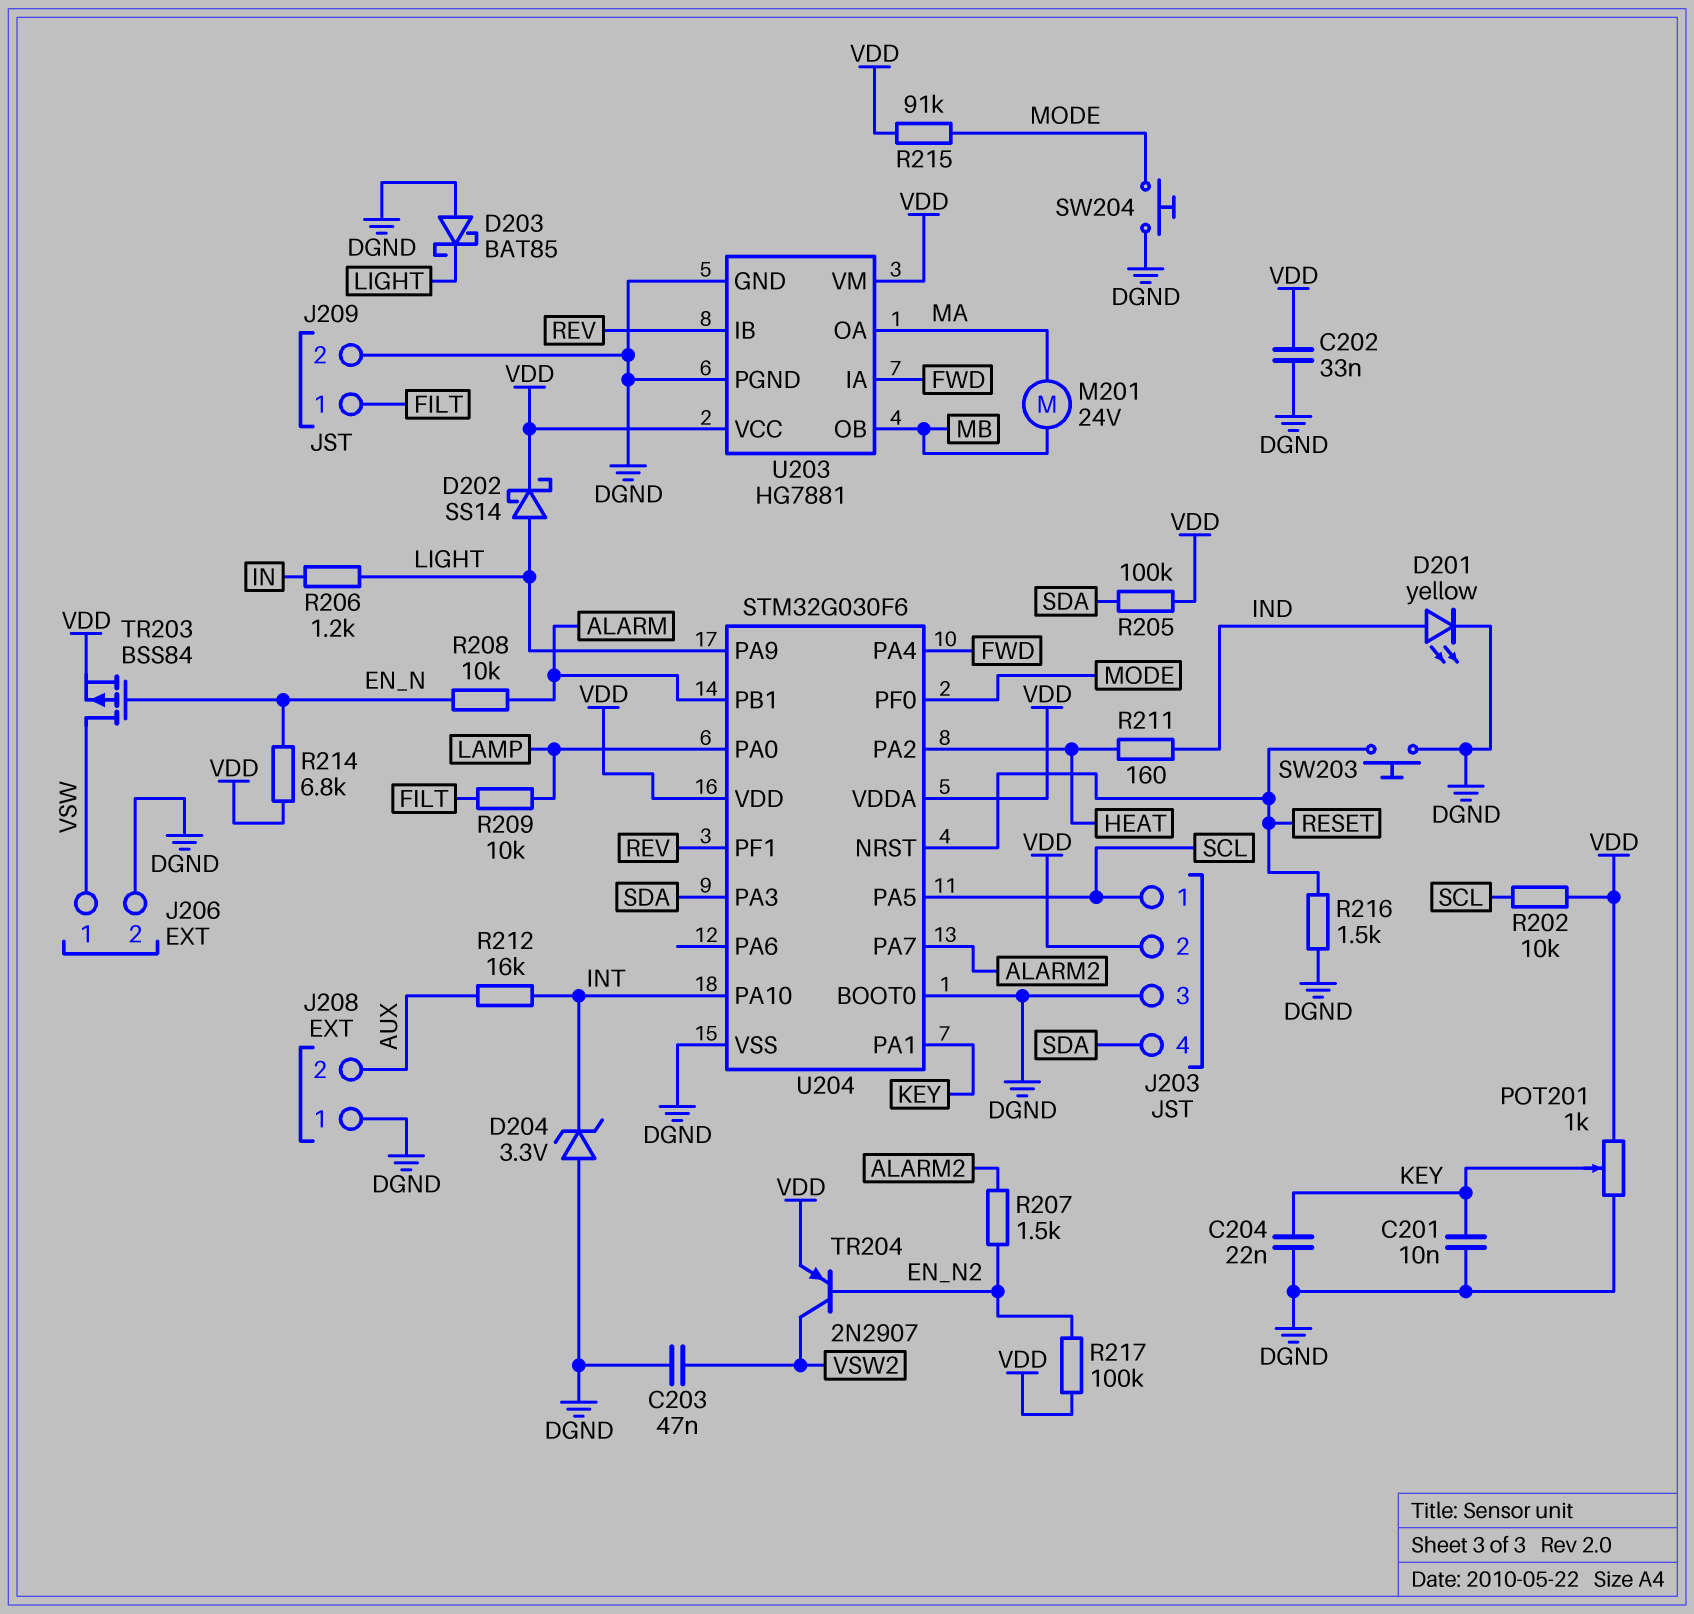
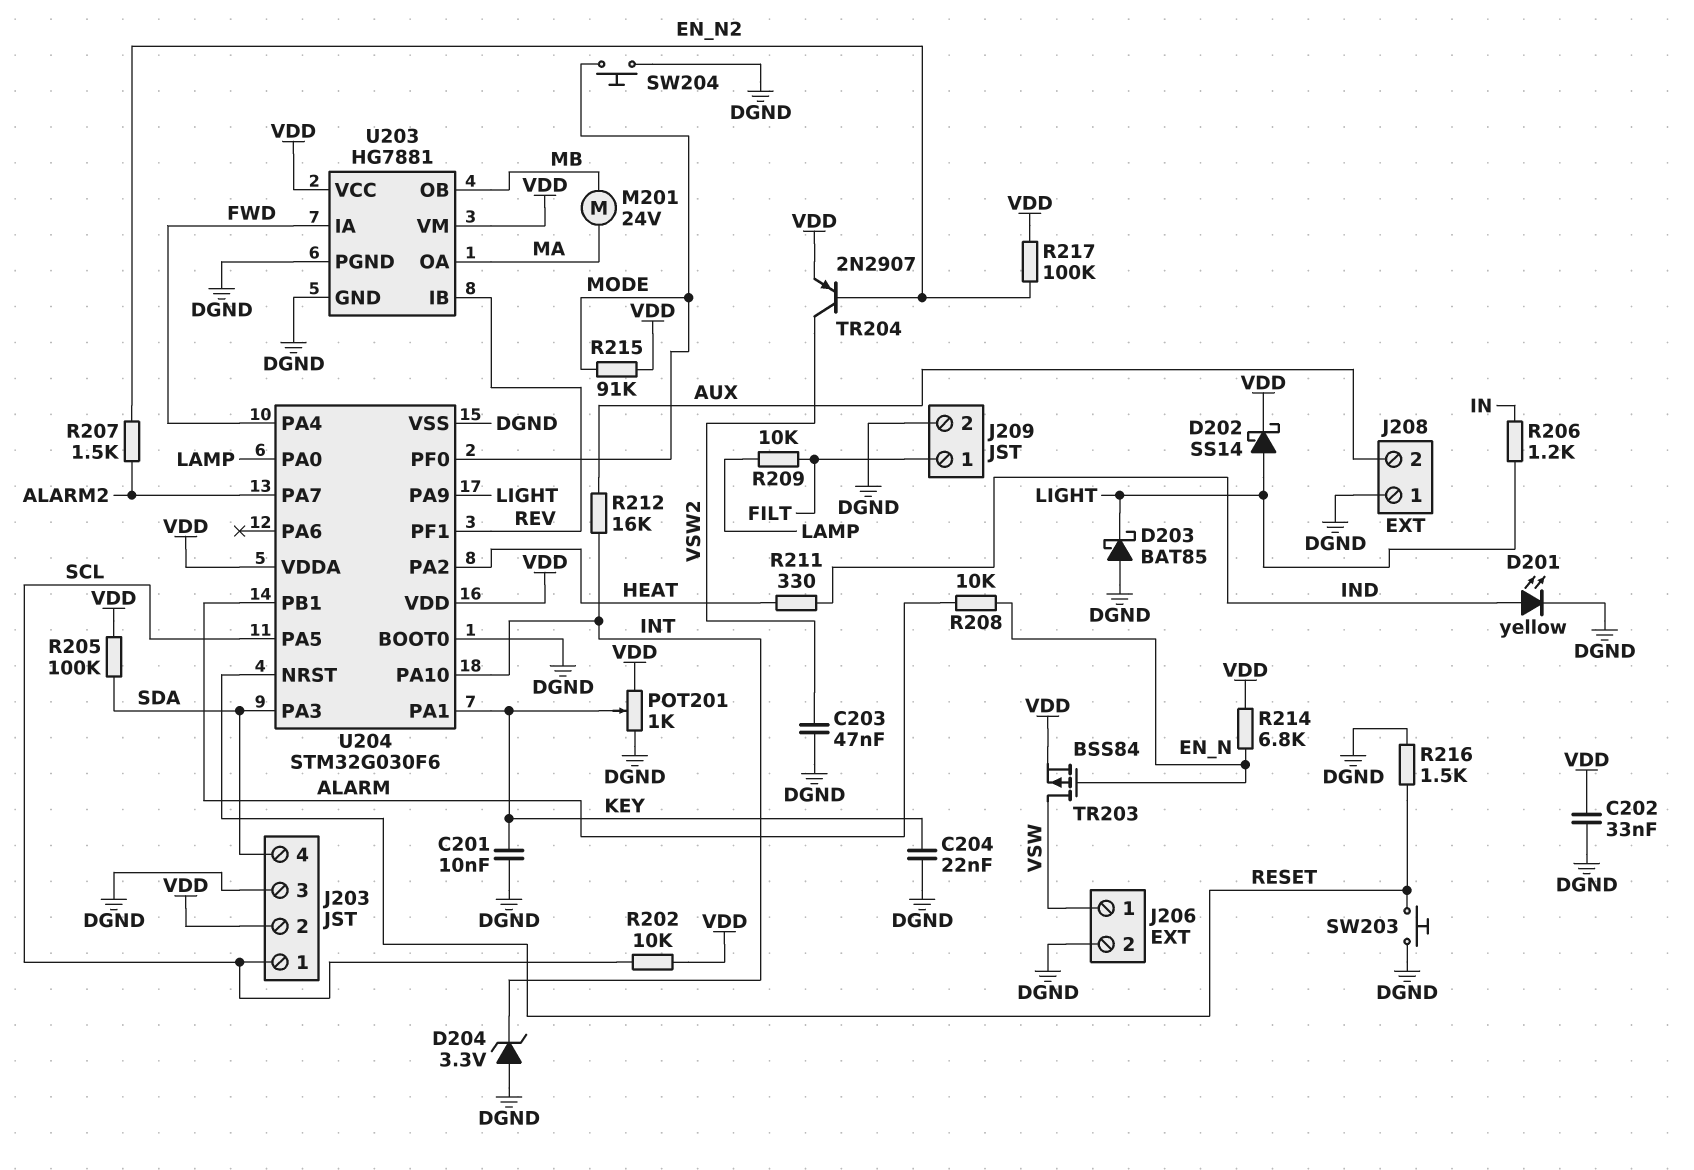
R211: 160 (HEAT, IND) -> 330 (HEAT, IND)

